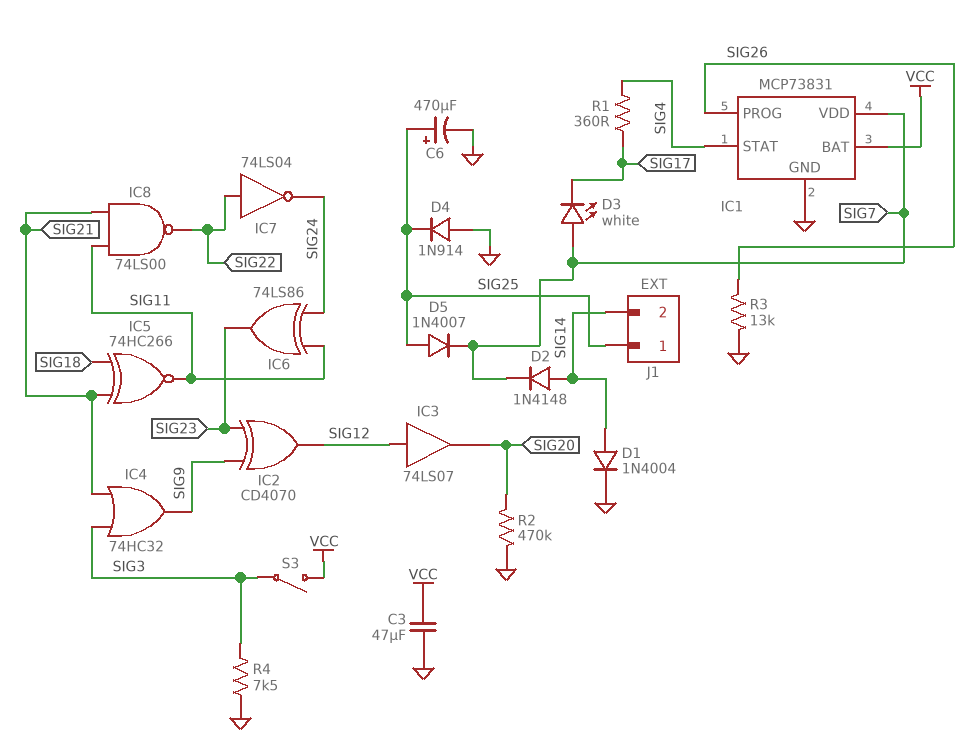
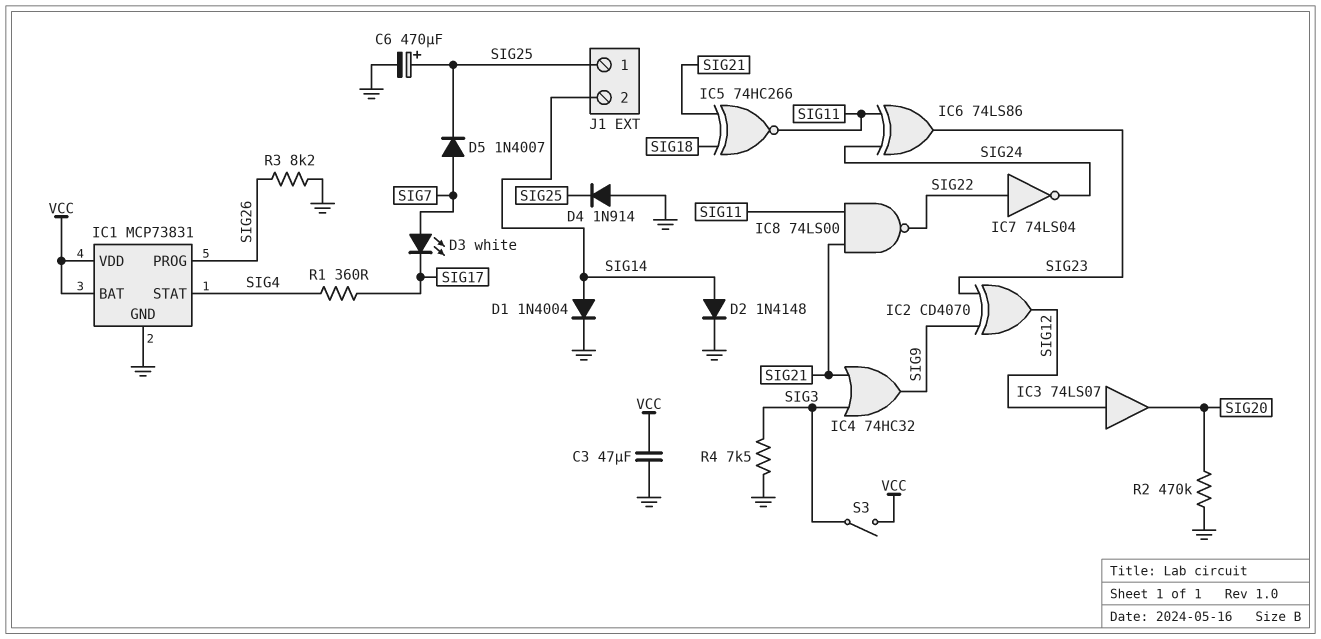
D2: diode 1N4148 (A SIG14, K SIG7) -> diode 1N4148 (A SIG14, K GND)
D5: diode 1N4007 (A SIG25, K SIG7) -> diode 1N4007 (A SIG7, K SIG25)
IC1 pin VDD: SIG7 -> VCC
R3: 13k (GND, SIG26) -> 8.2k (GND, SIG26)

